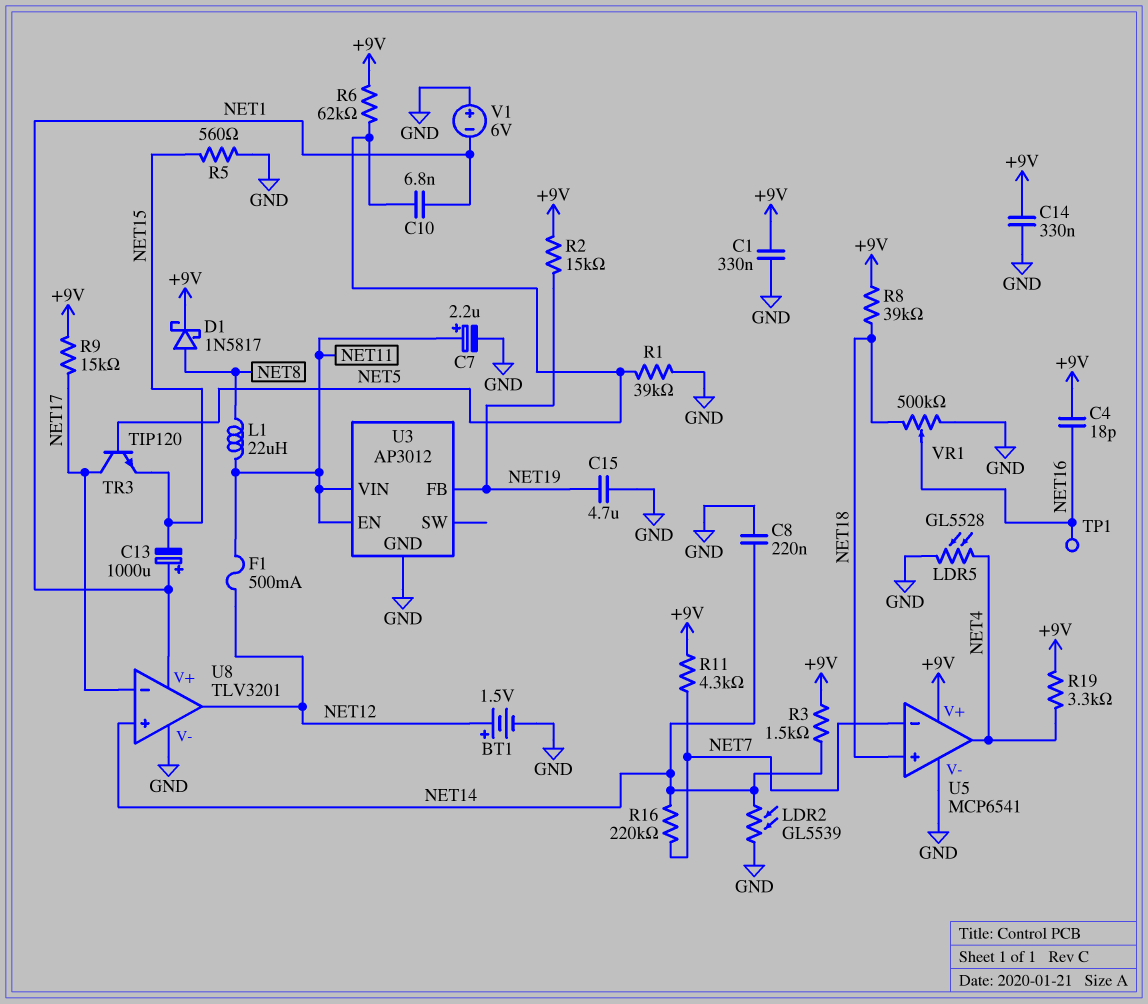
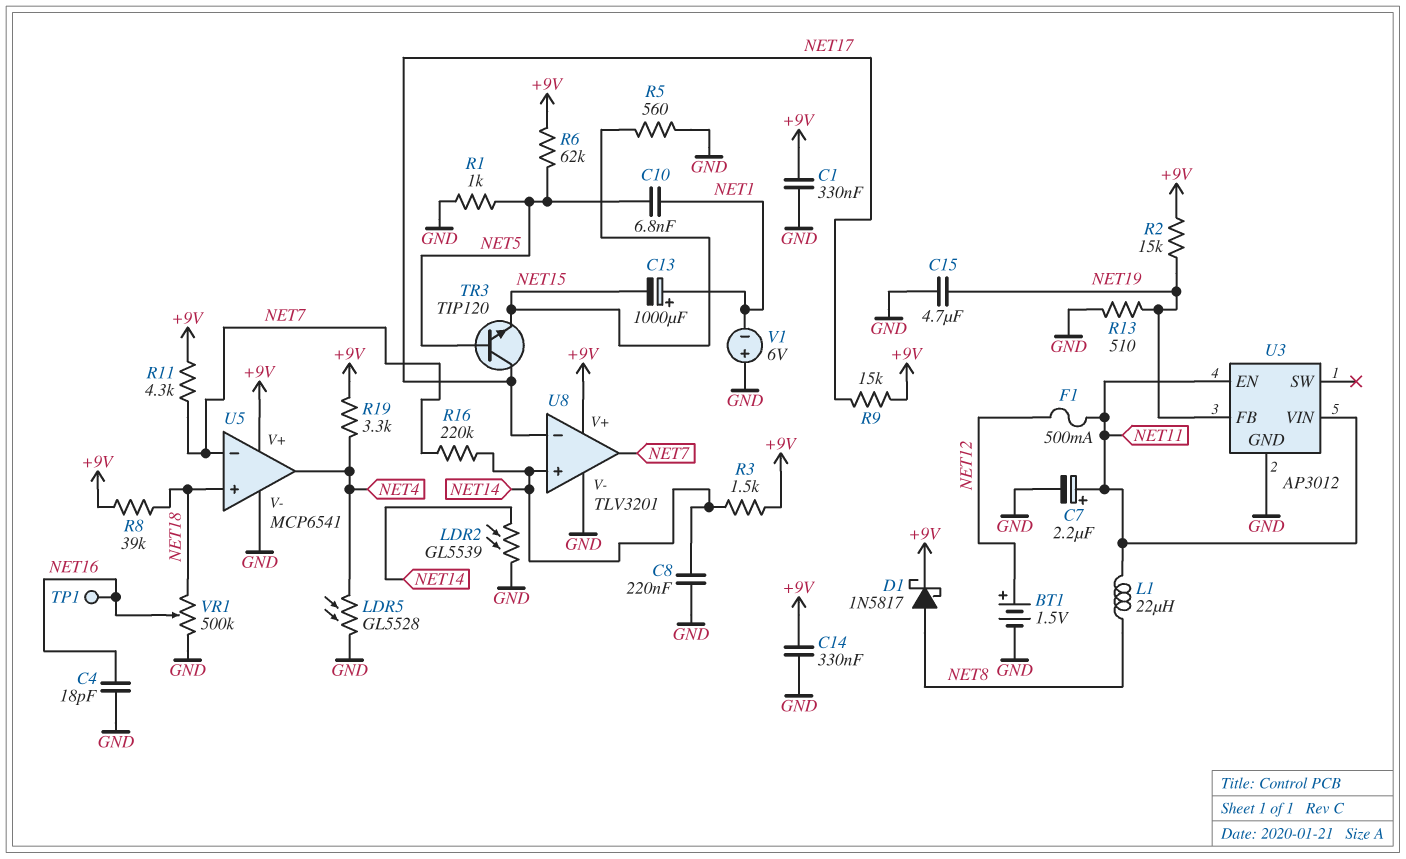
C4: 18pF (+9V, NET16) -> 18pF (GND, NET16)
R1: 39k (GND, NET5) -> 1k (GND, NET5)
R13: none -> 510 (GND, NET19)
U8 pin V+: NET1 -> +9V
U8 pin out: NET12 -> NET7

